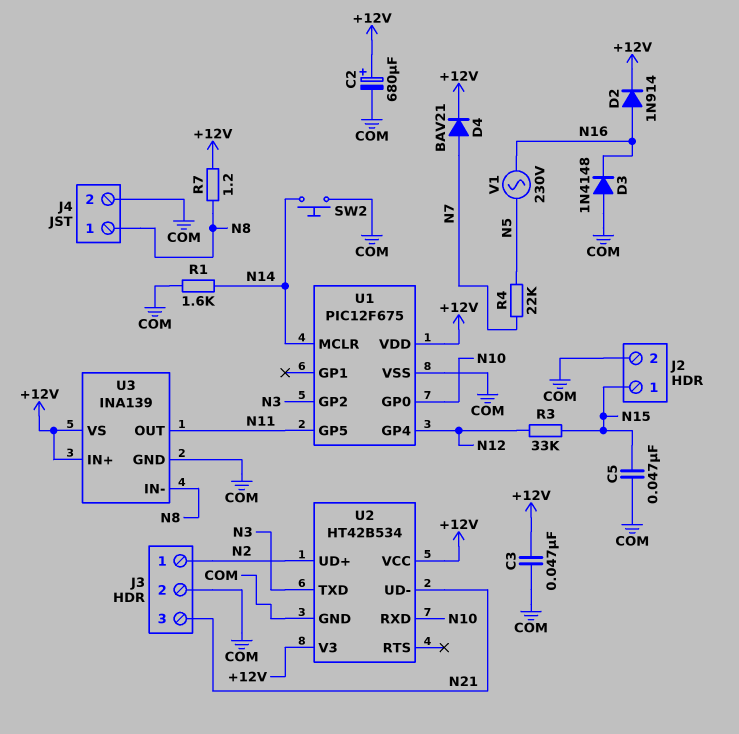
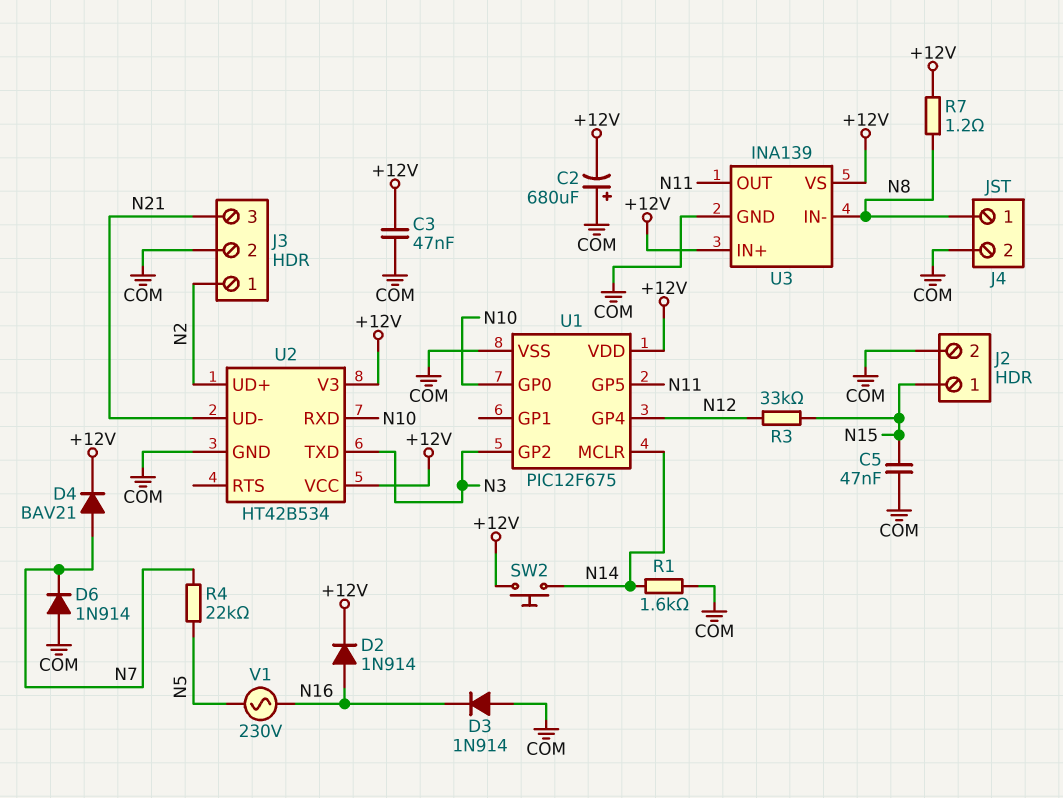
C2: 680uF (plus +12V, minus COM) -> 680uF (plus COM, minus +12V)
D3: diode 1N4148 (A COM, K N16) -> diode 1N914 (A COM, K N16)
D6: none -> diode 1N914 (A COM, K N7)
SW2: button (COM, N14) -> button (+12V, N14)

